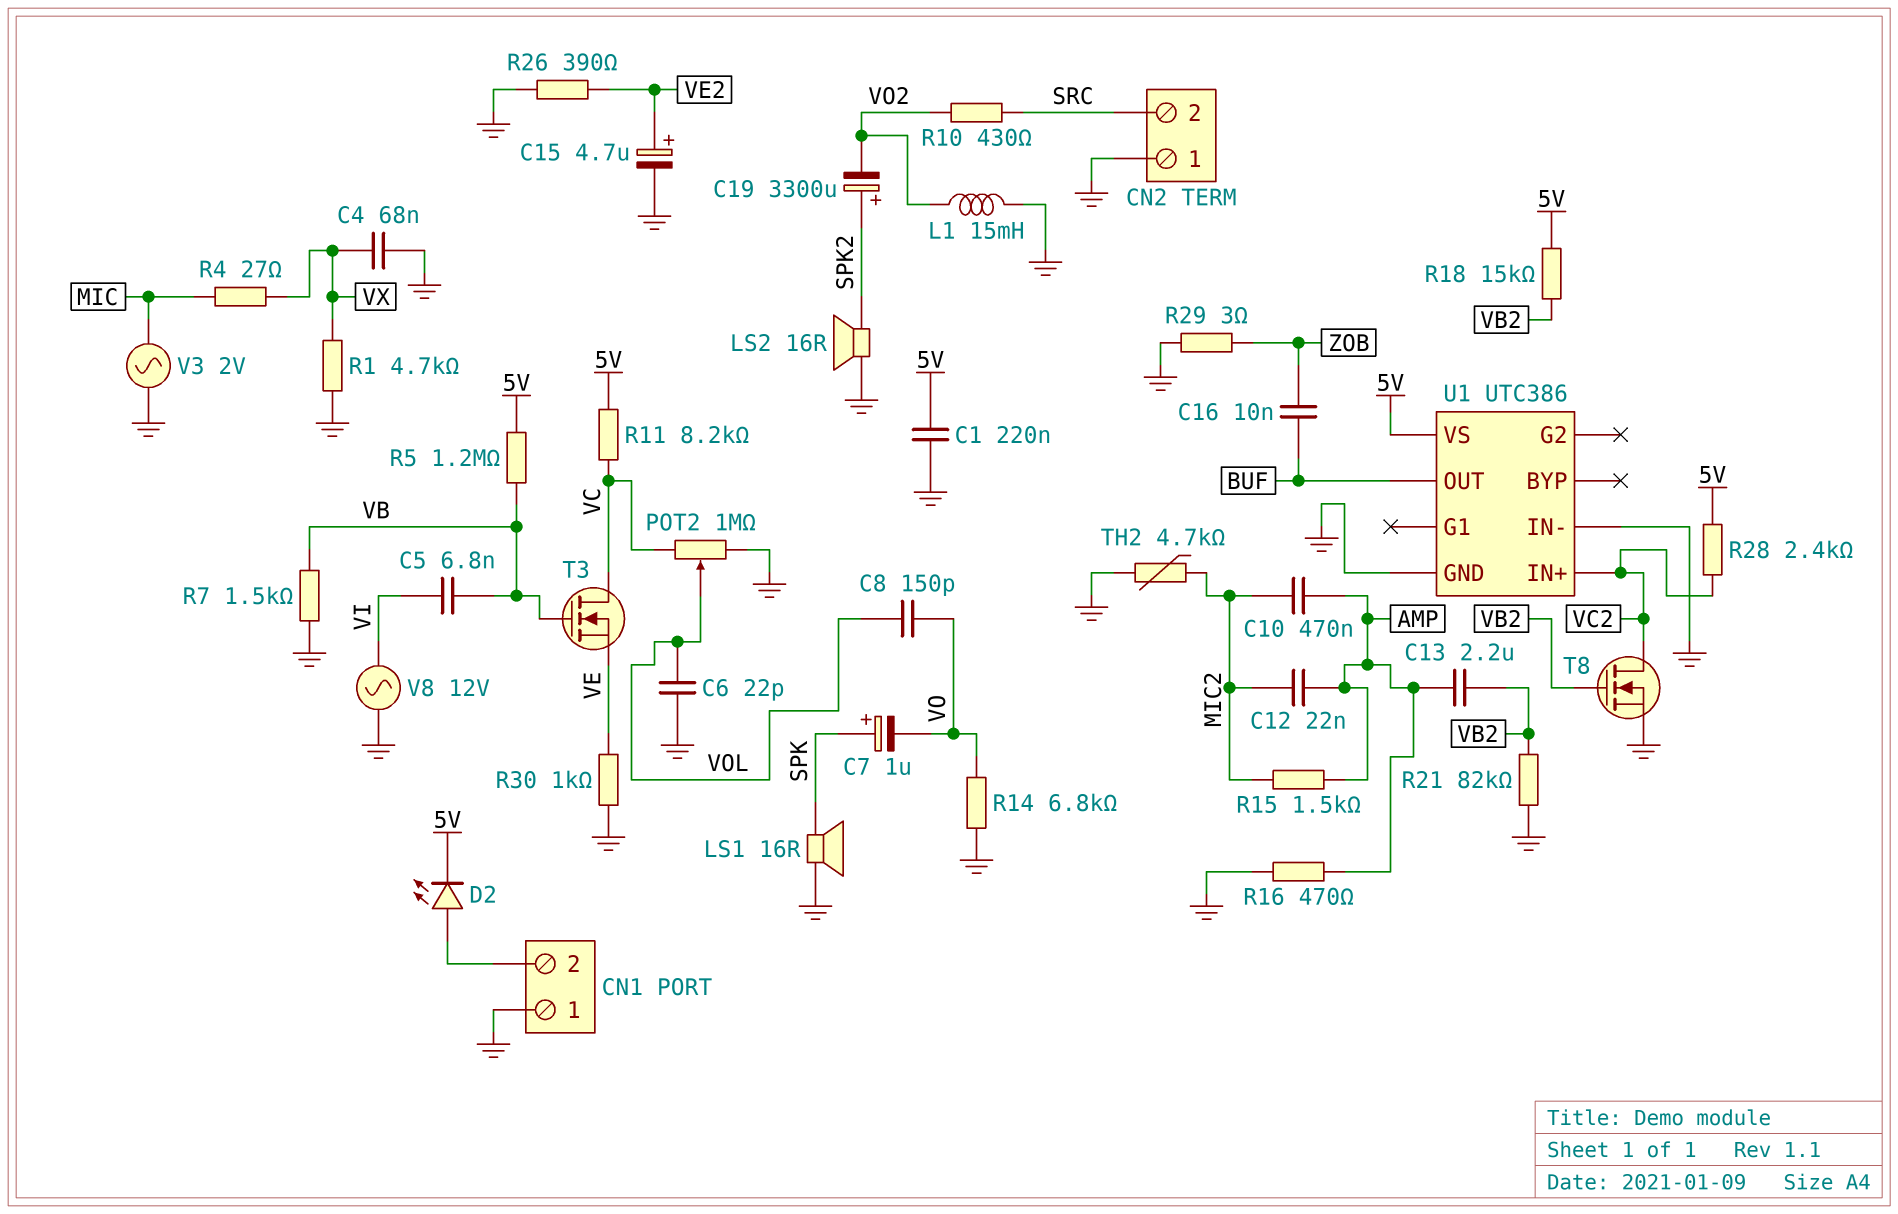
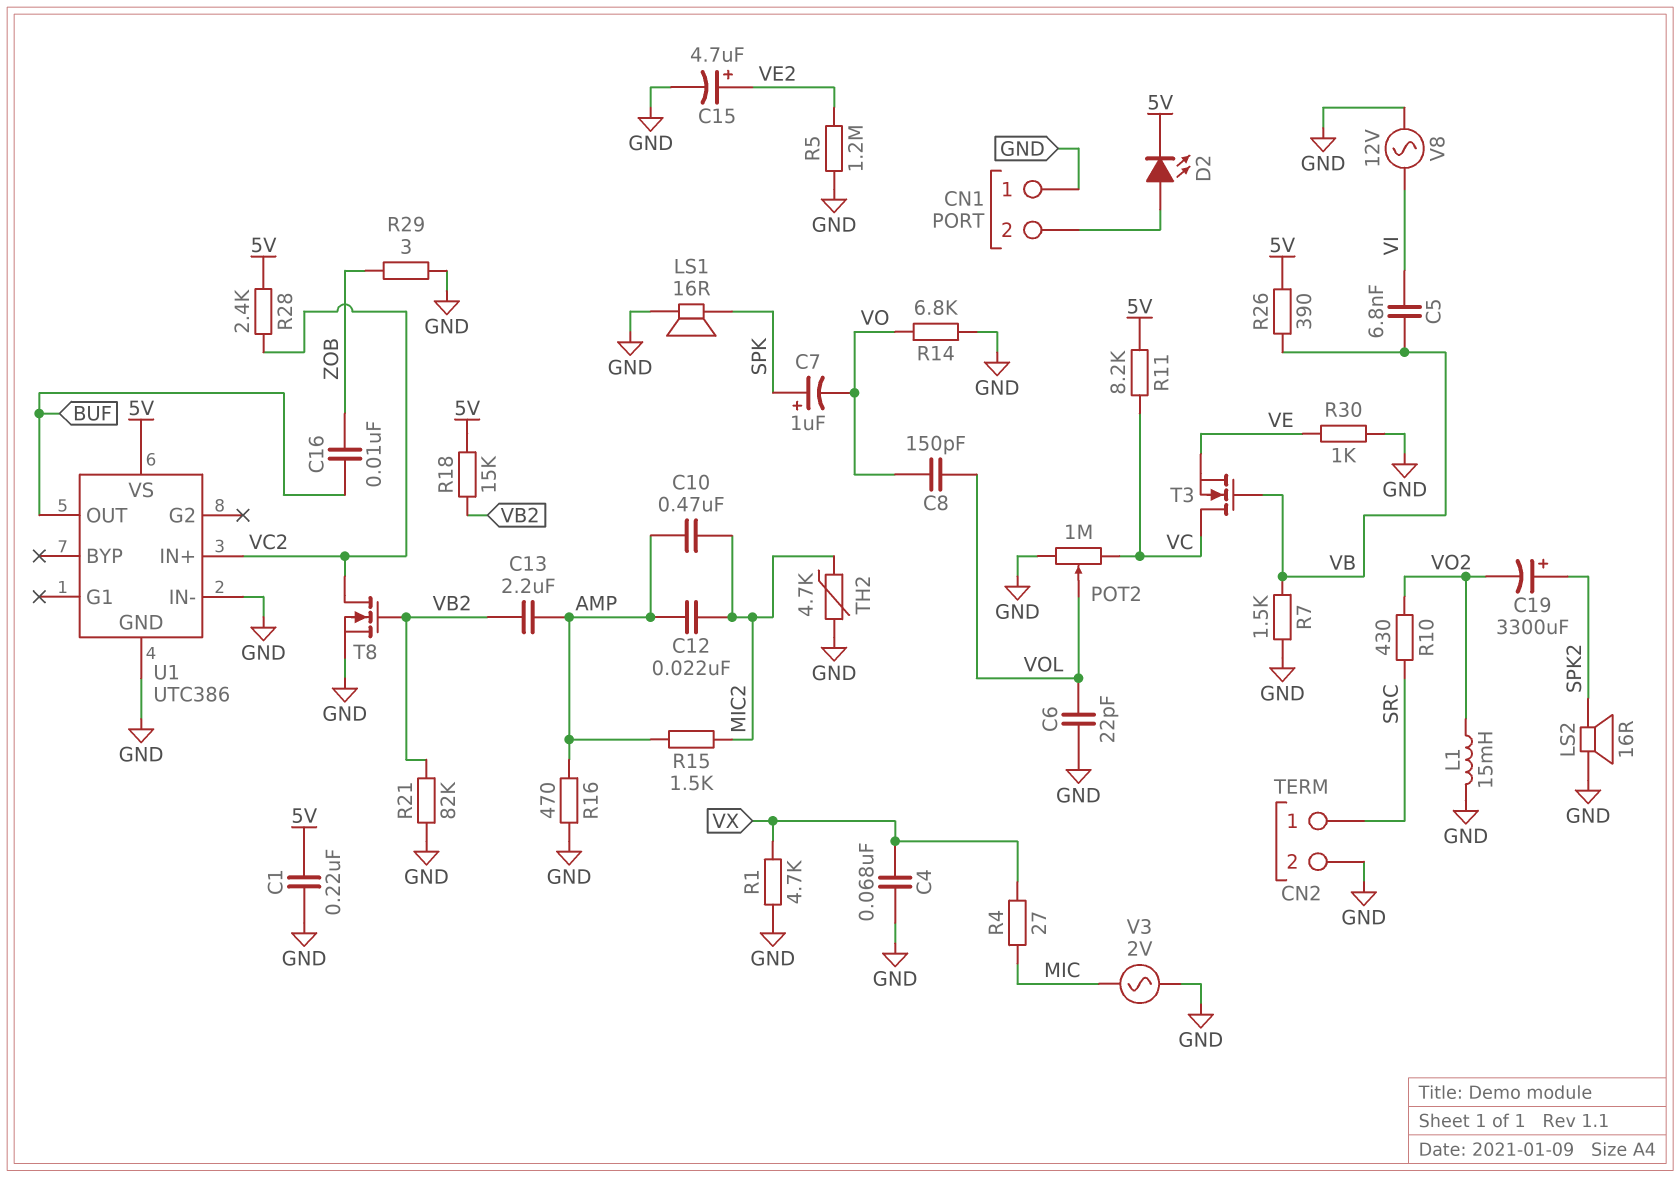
CN2 pin 1: GND -> SRC
CN2 pin 2: SRC -> GND
R5: 1.2M (5V, VB) -> 1.2M (GND, VE2)
R26: 390 (GND, VE2) -> 390 (5V, VB)

